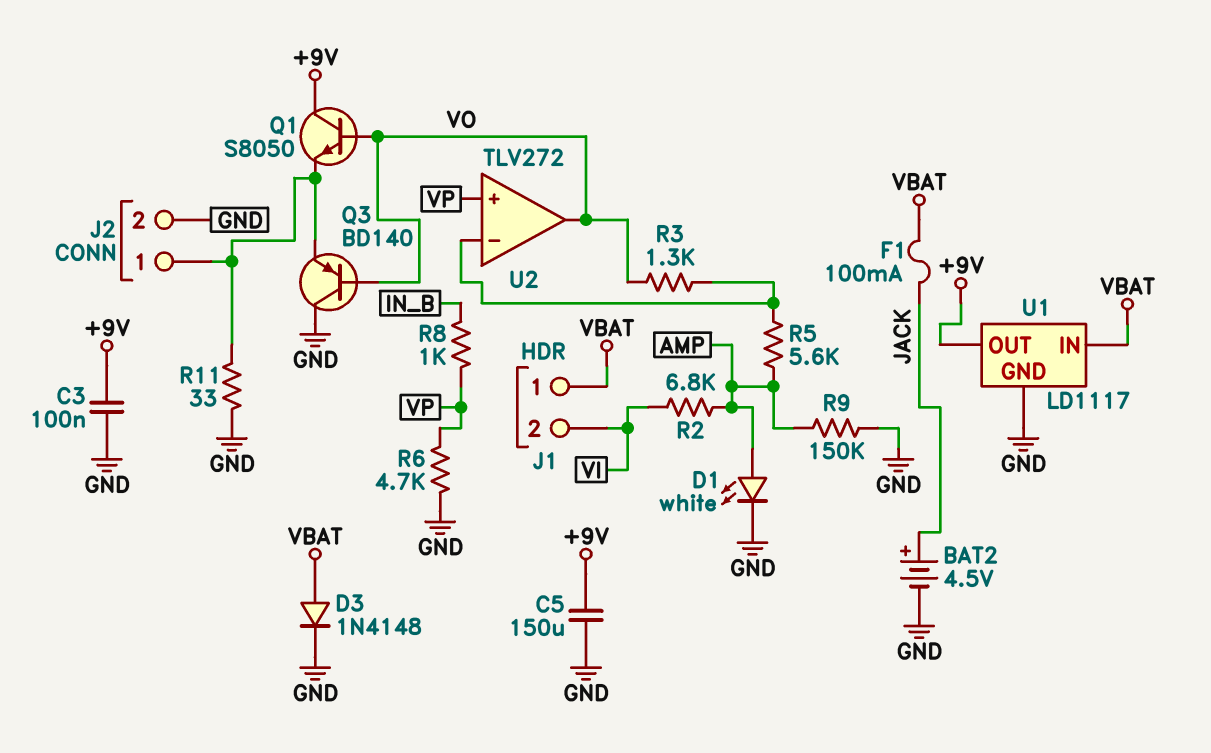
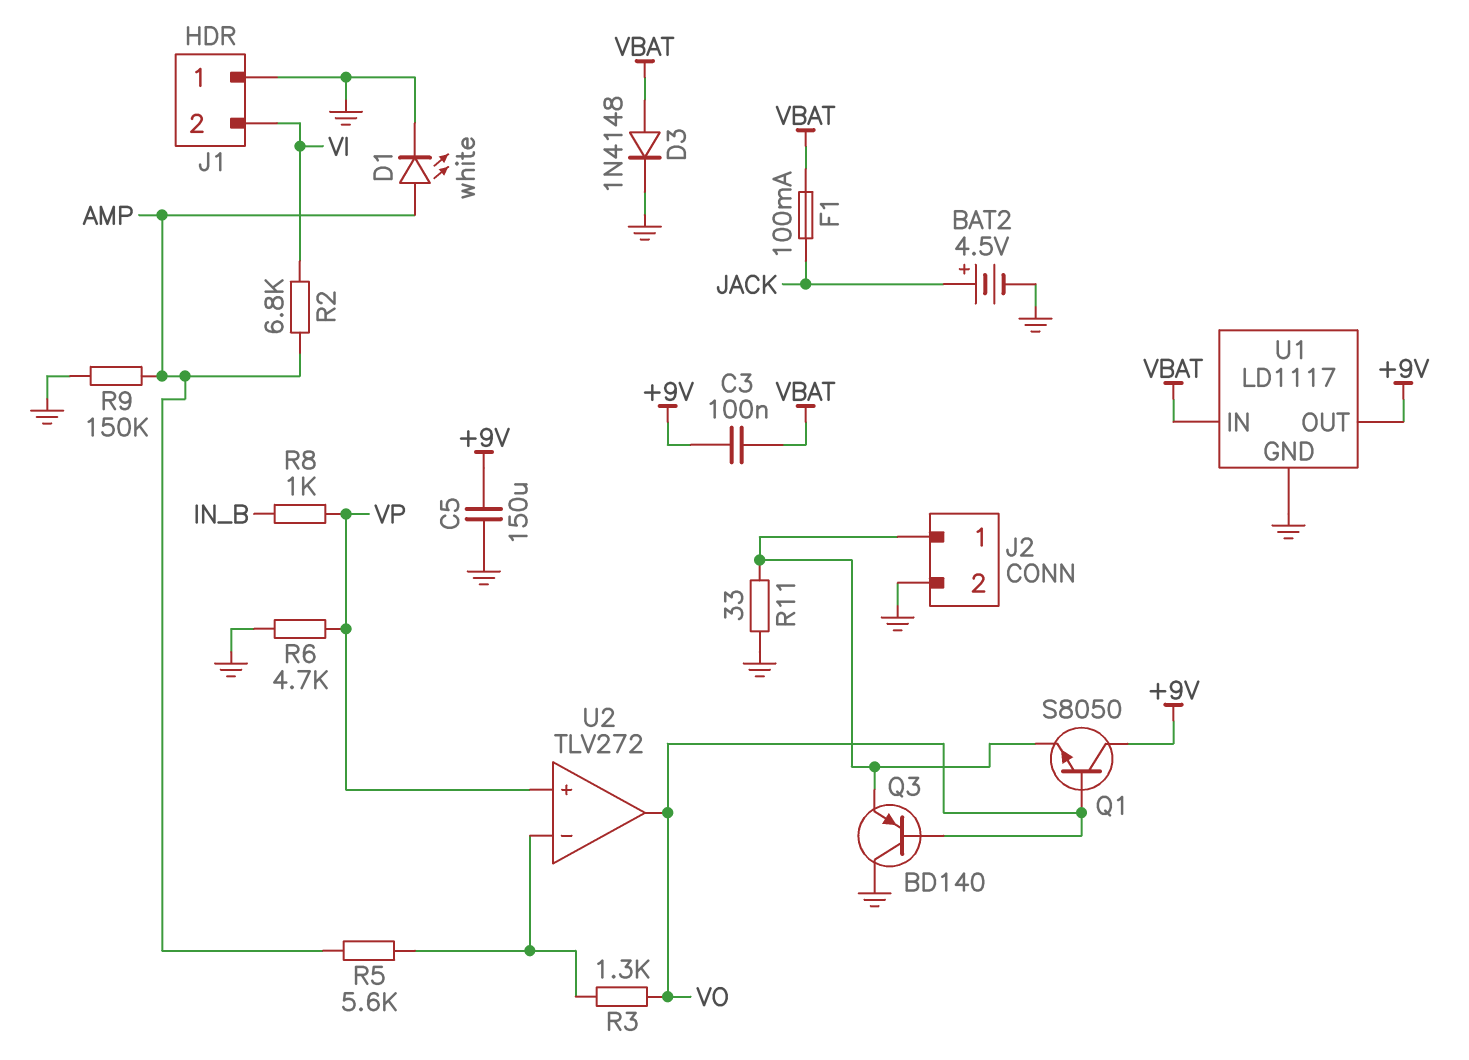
C3: 100nF (+9V, GND) -> 100nF (+9V, VBAT)
J1 pin 1: VBAT -> GND

